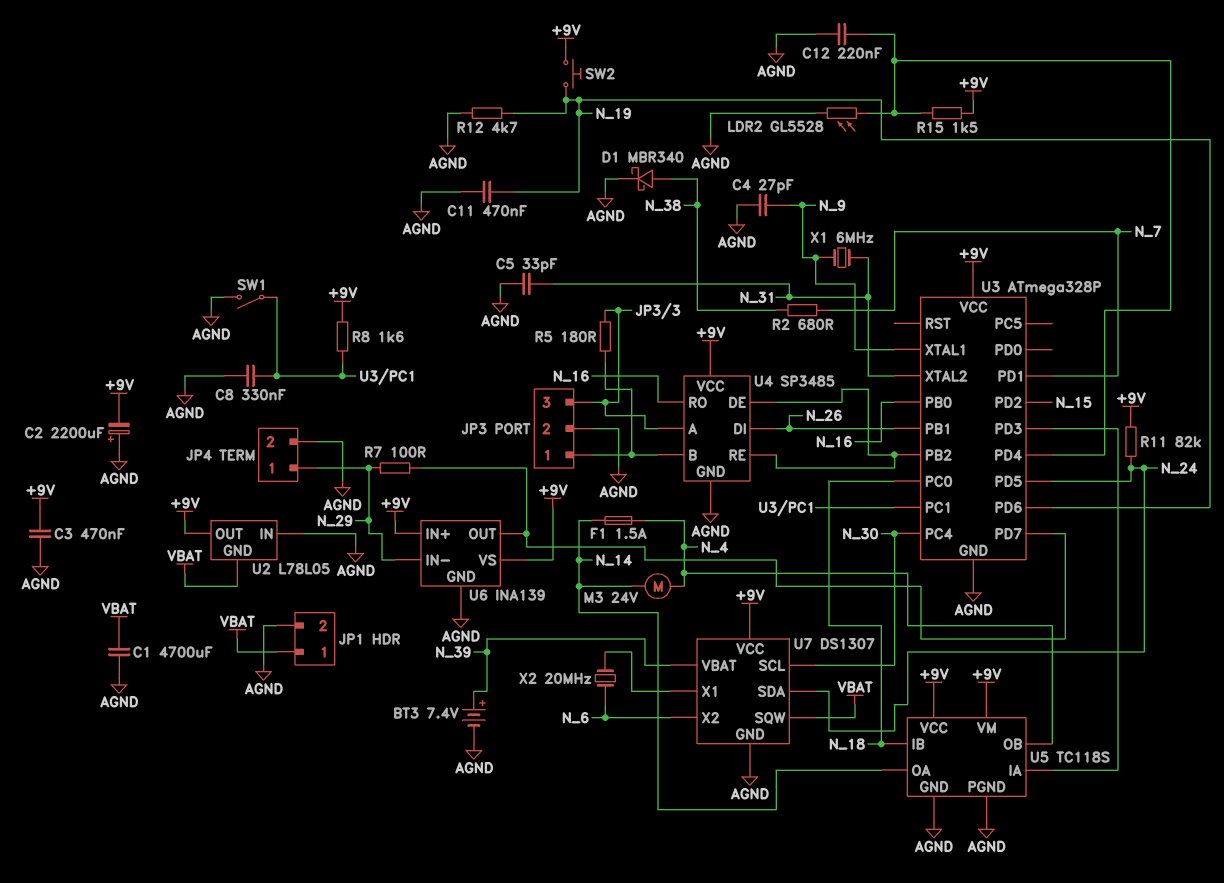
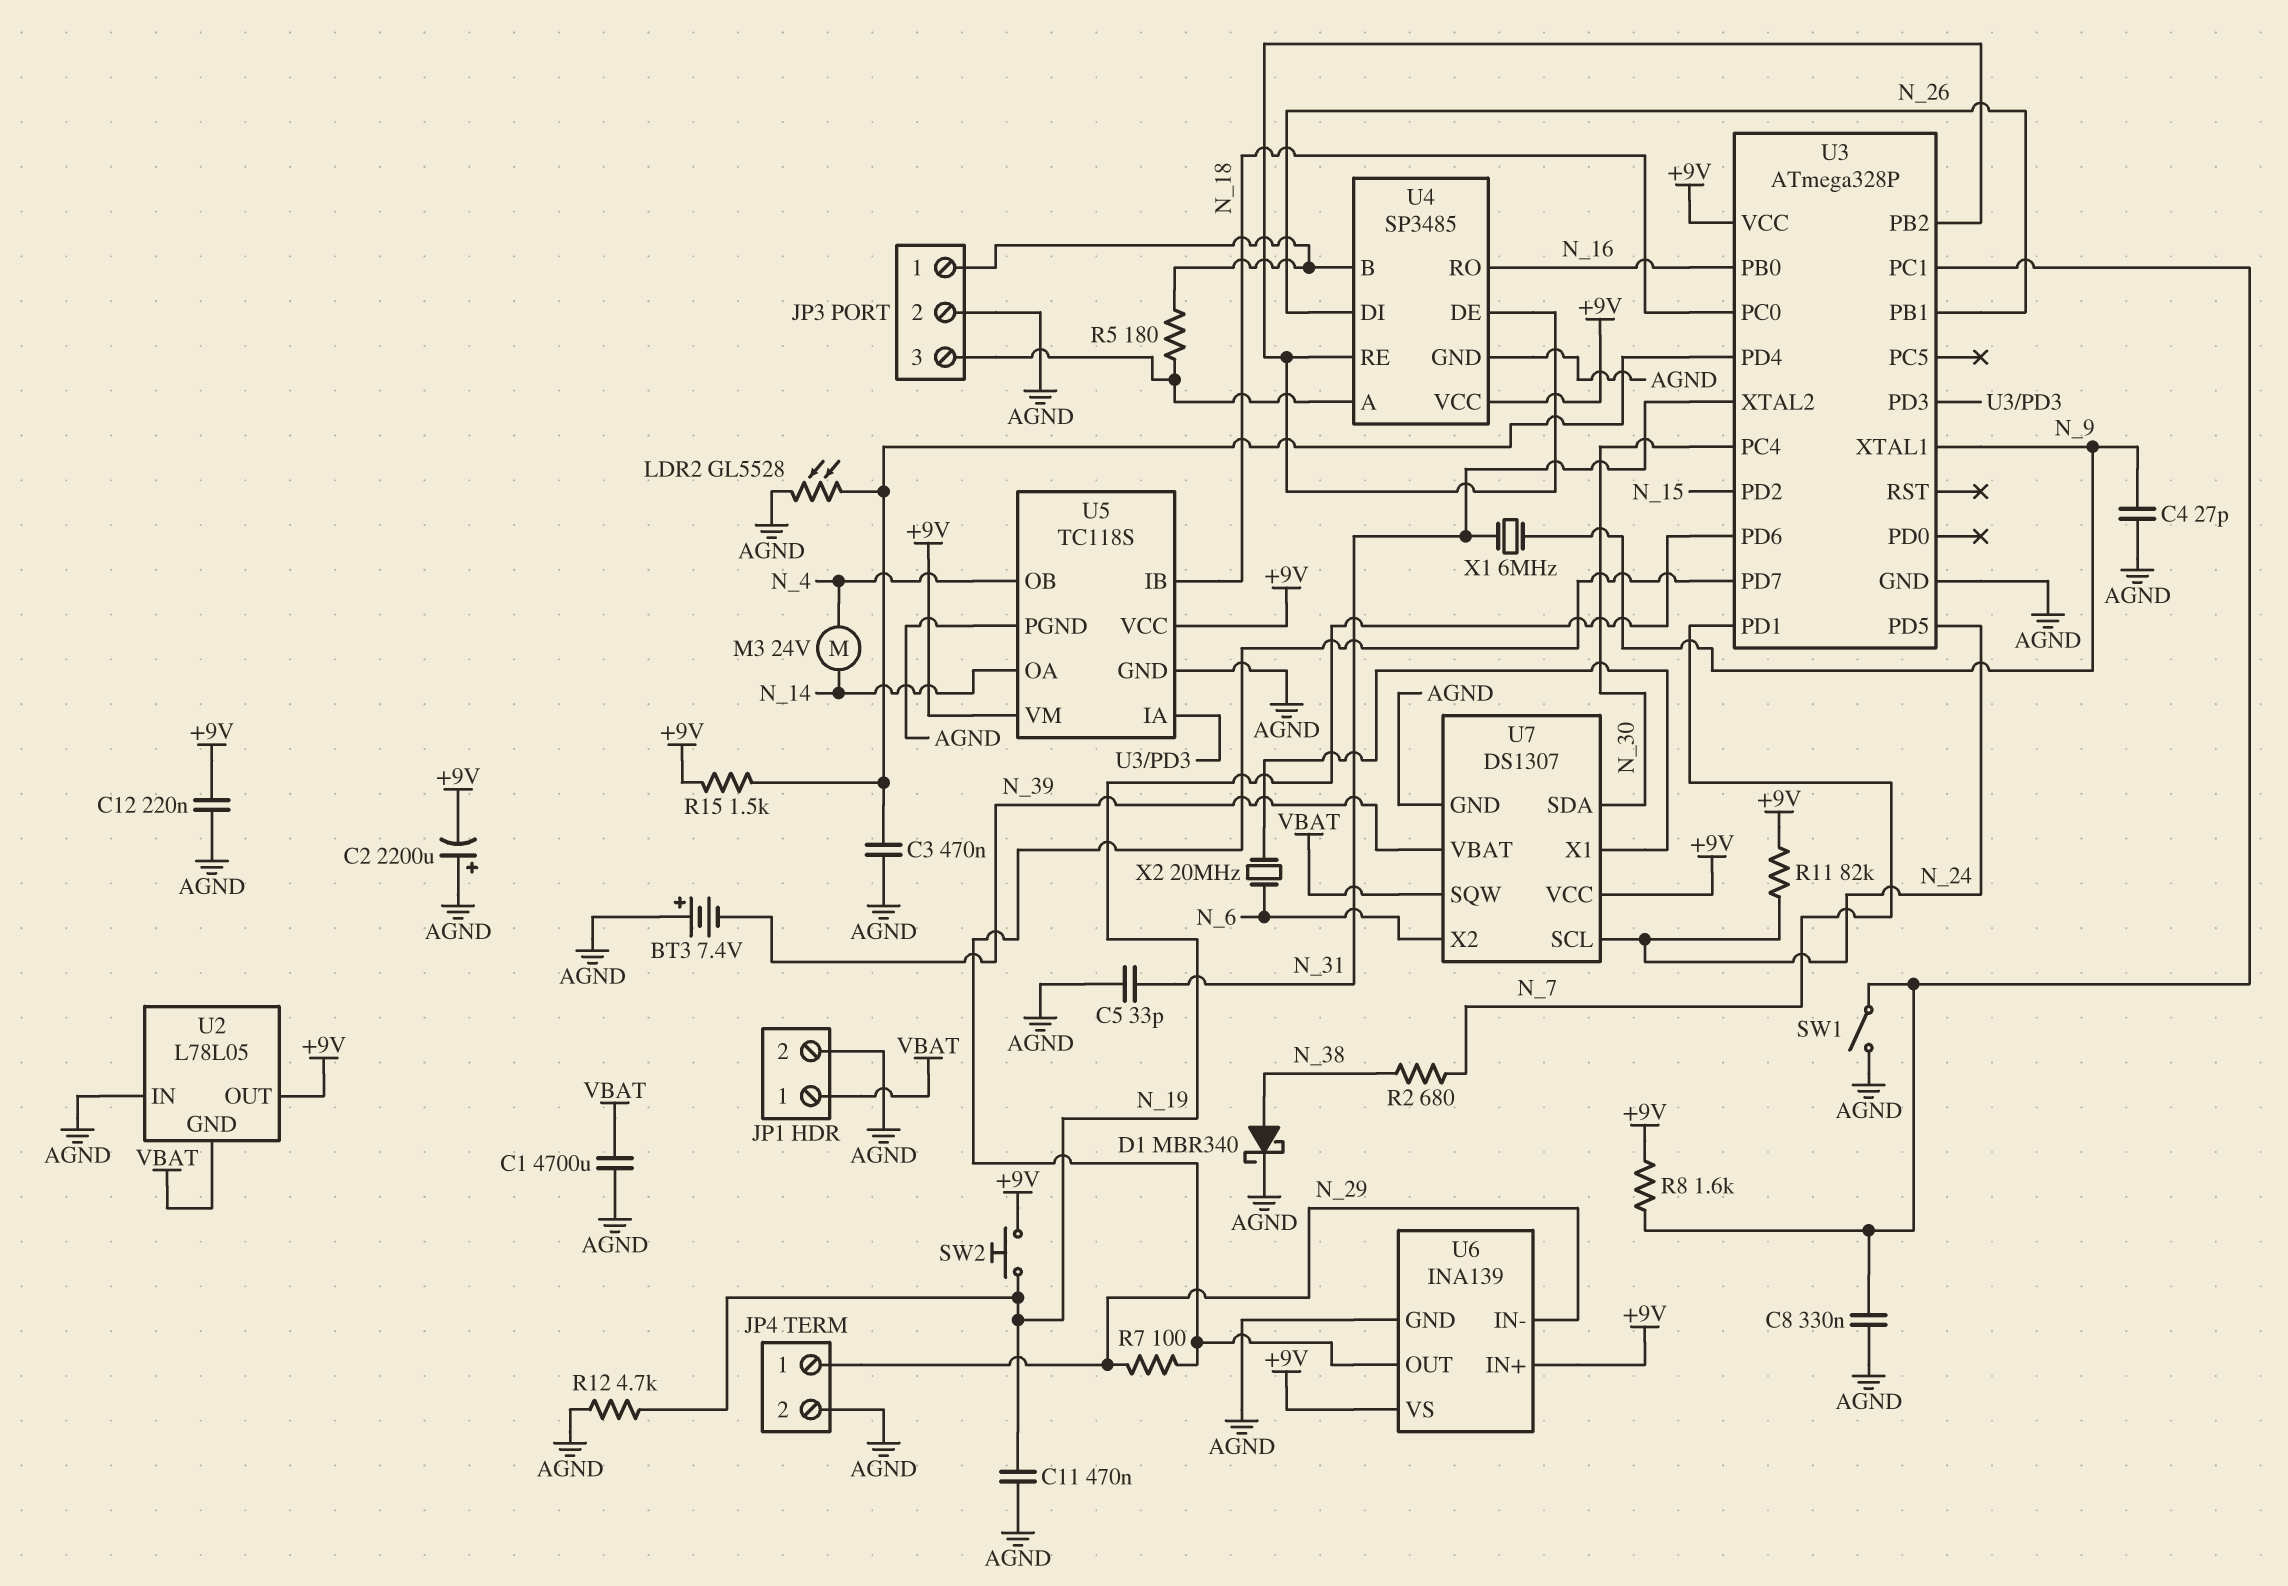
BT3: 7.4V (plus N_39, minus AGND) -> 7.4V (plus AGND, minus N_39)
C3: 470nF (+9V, AGND) -> 470nF (AGND, U3/PD4)
C12: 220nF (AGND, U3/PD4) -> 220nF (+9V, AGND)
F1: 1.5A (N_4, N_14) -> none
U7 pin SCL: N_30 -> N_24
U7 pin SDA: N_24 -> N_30

